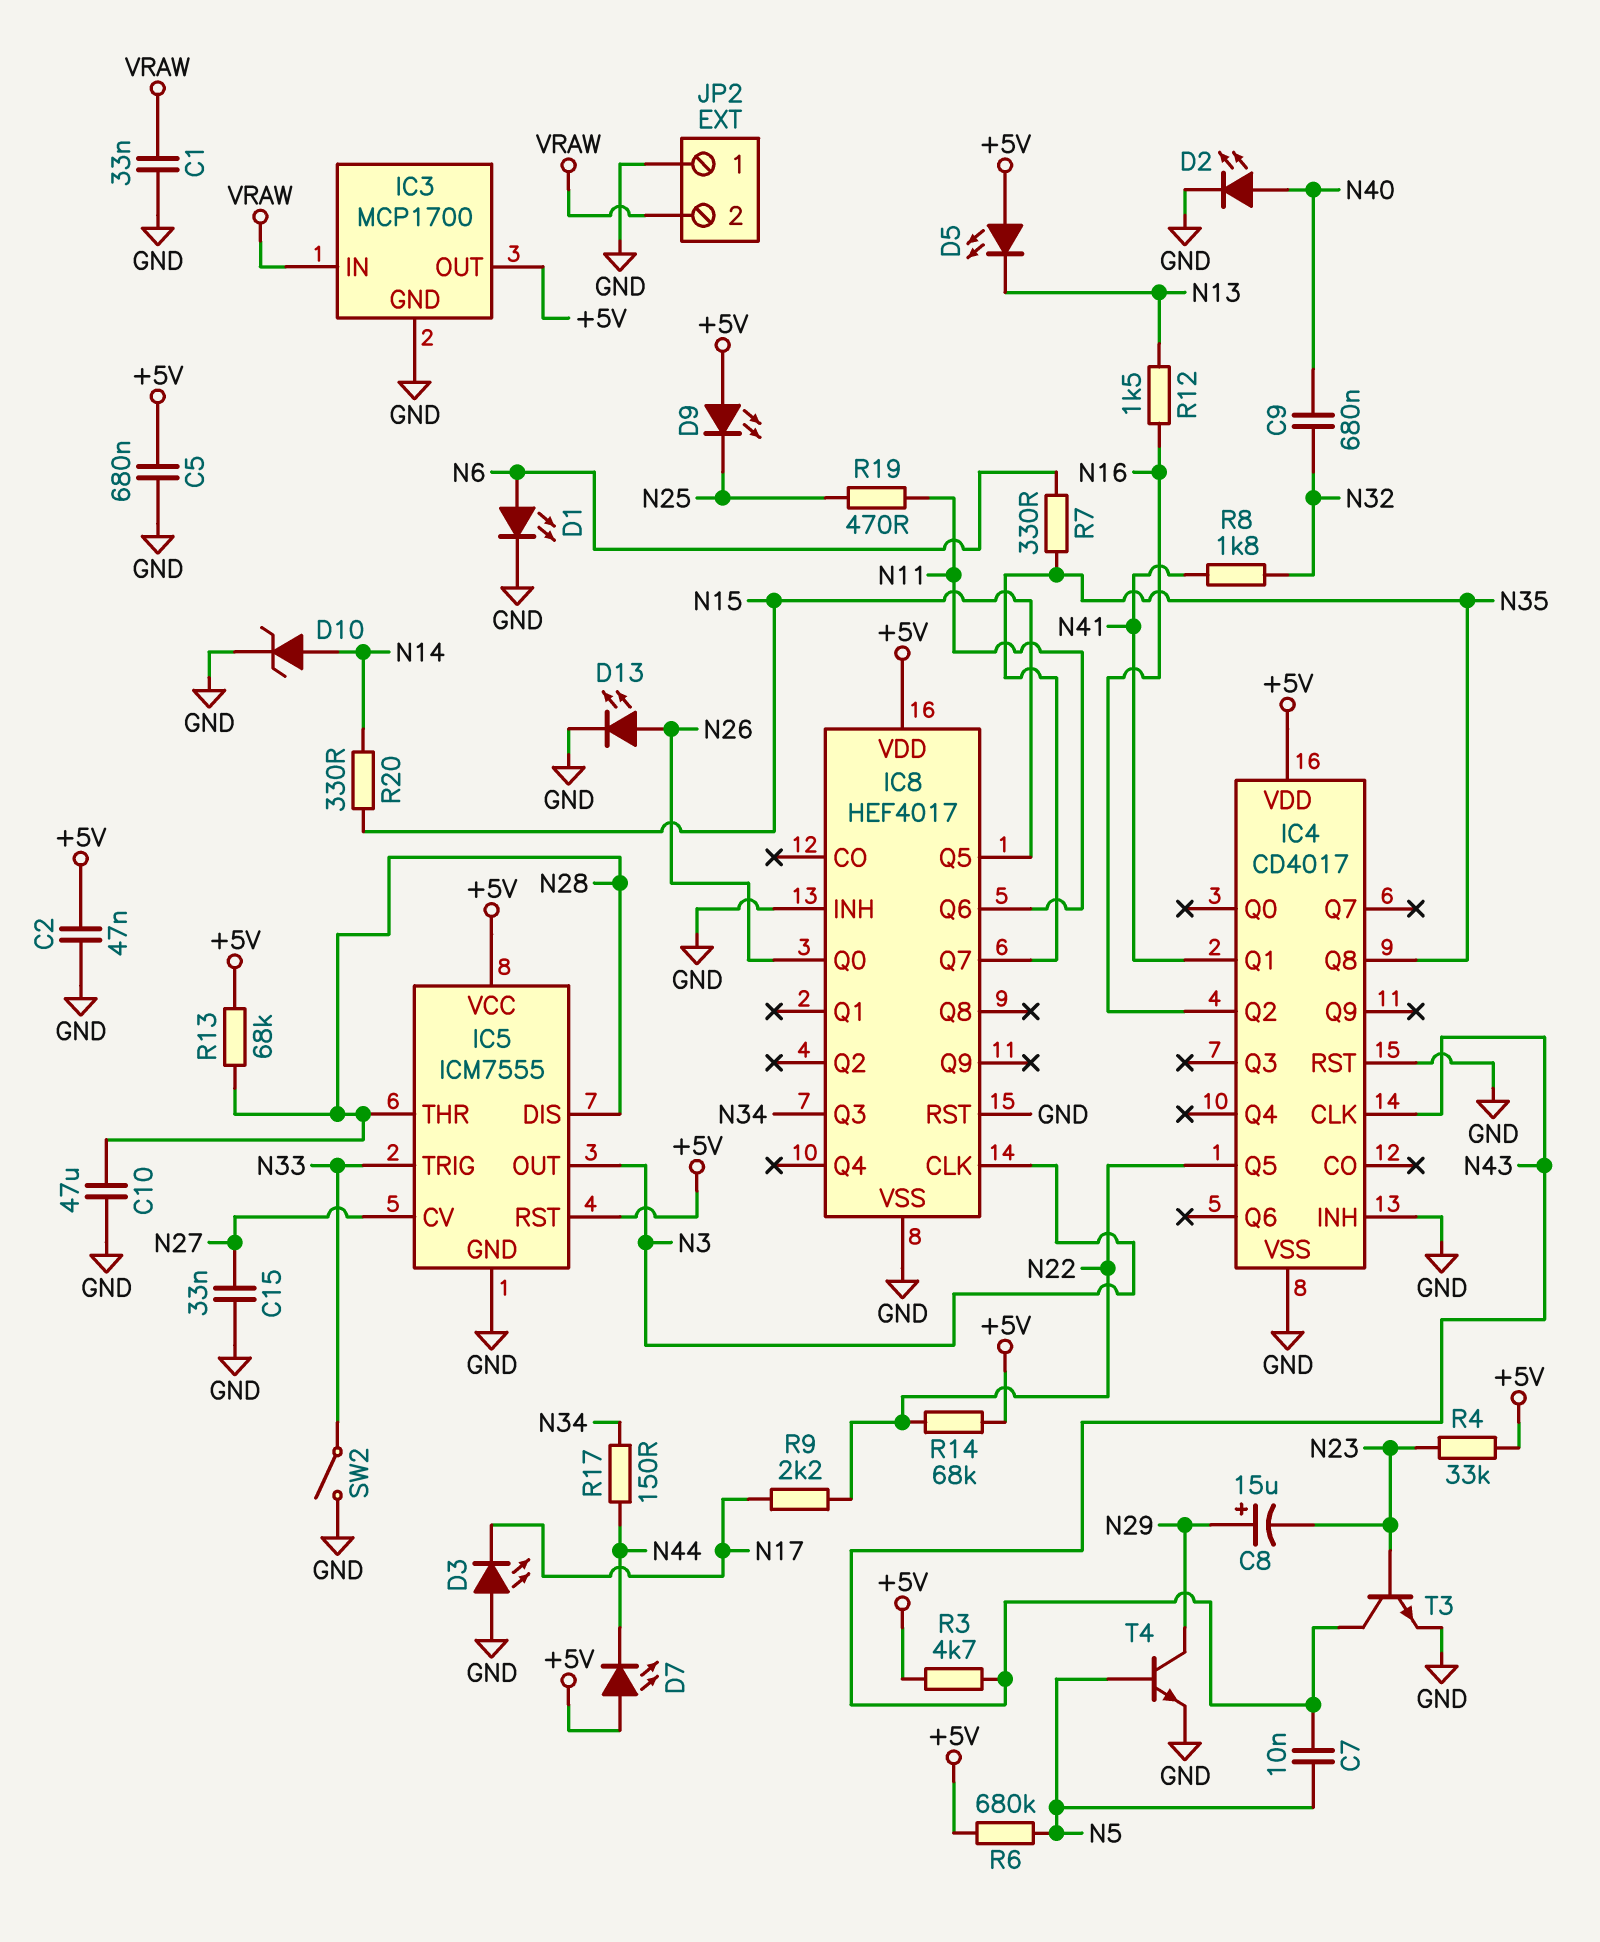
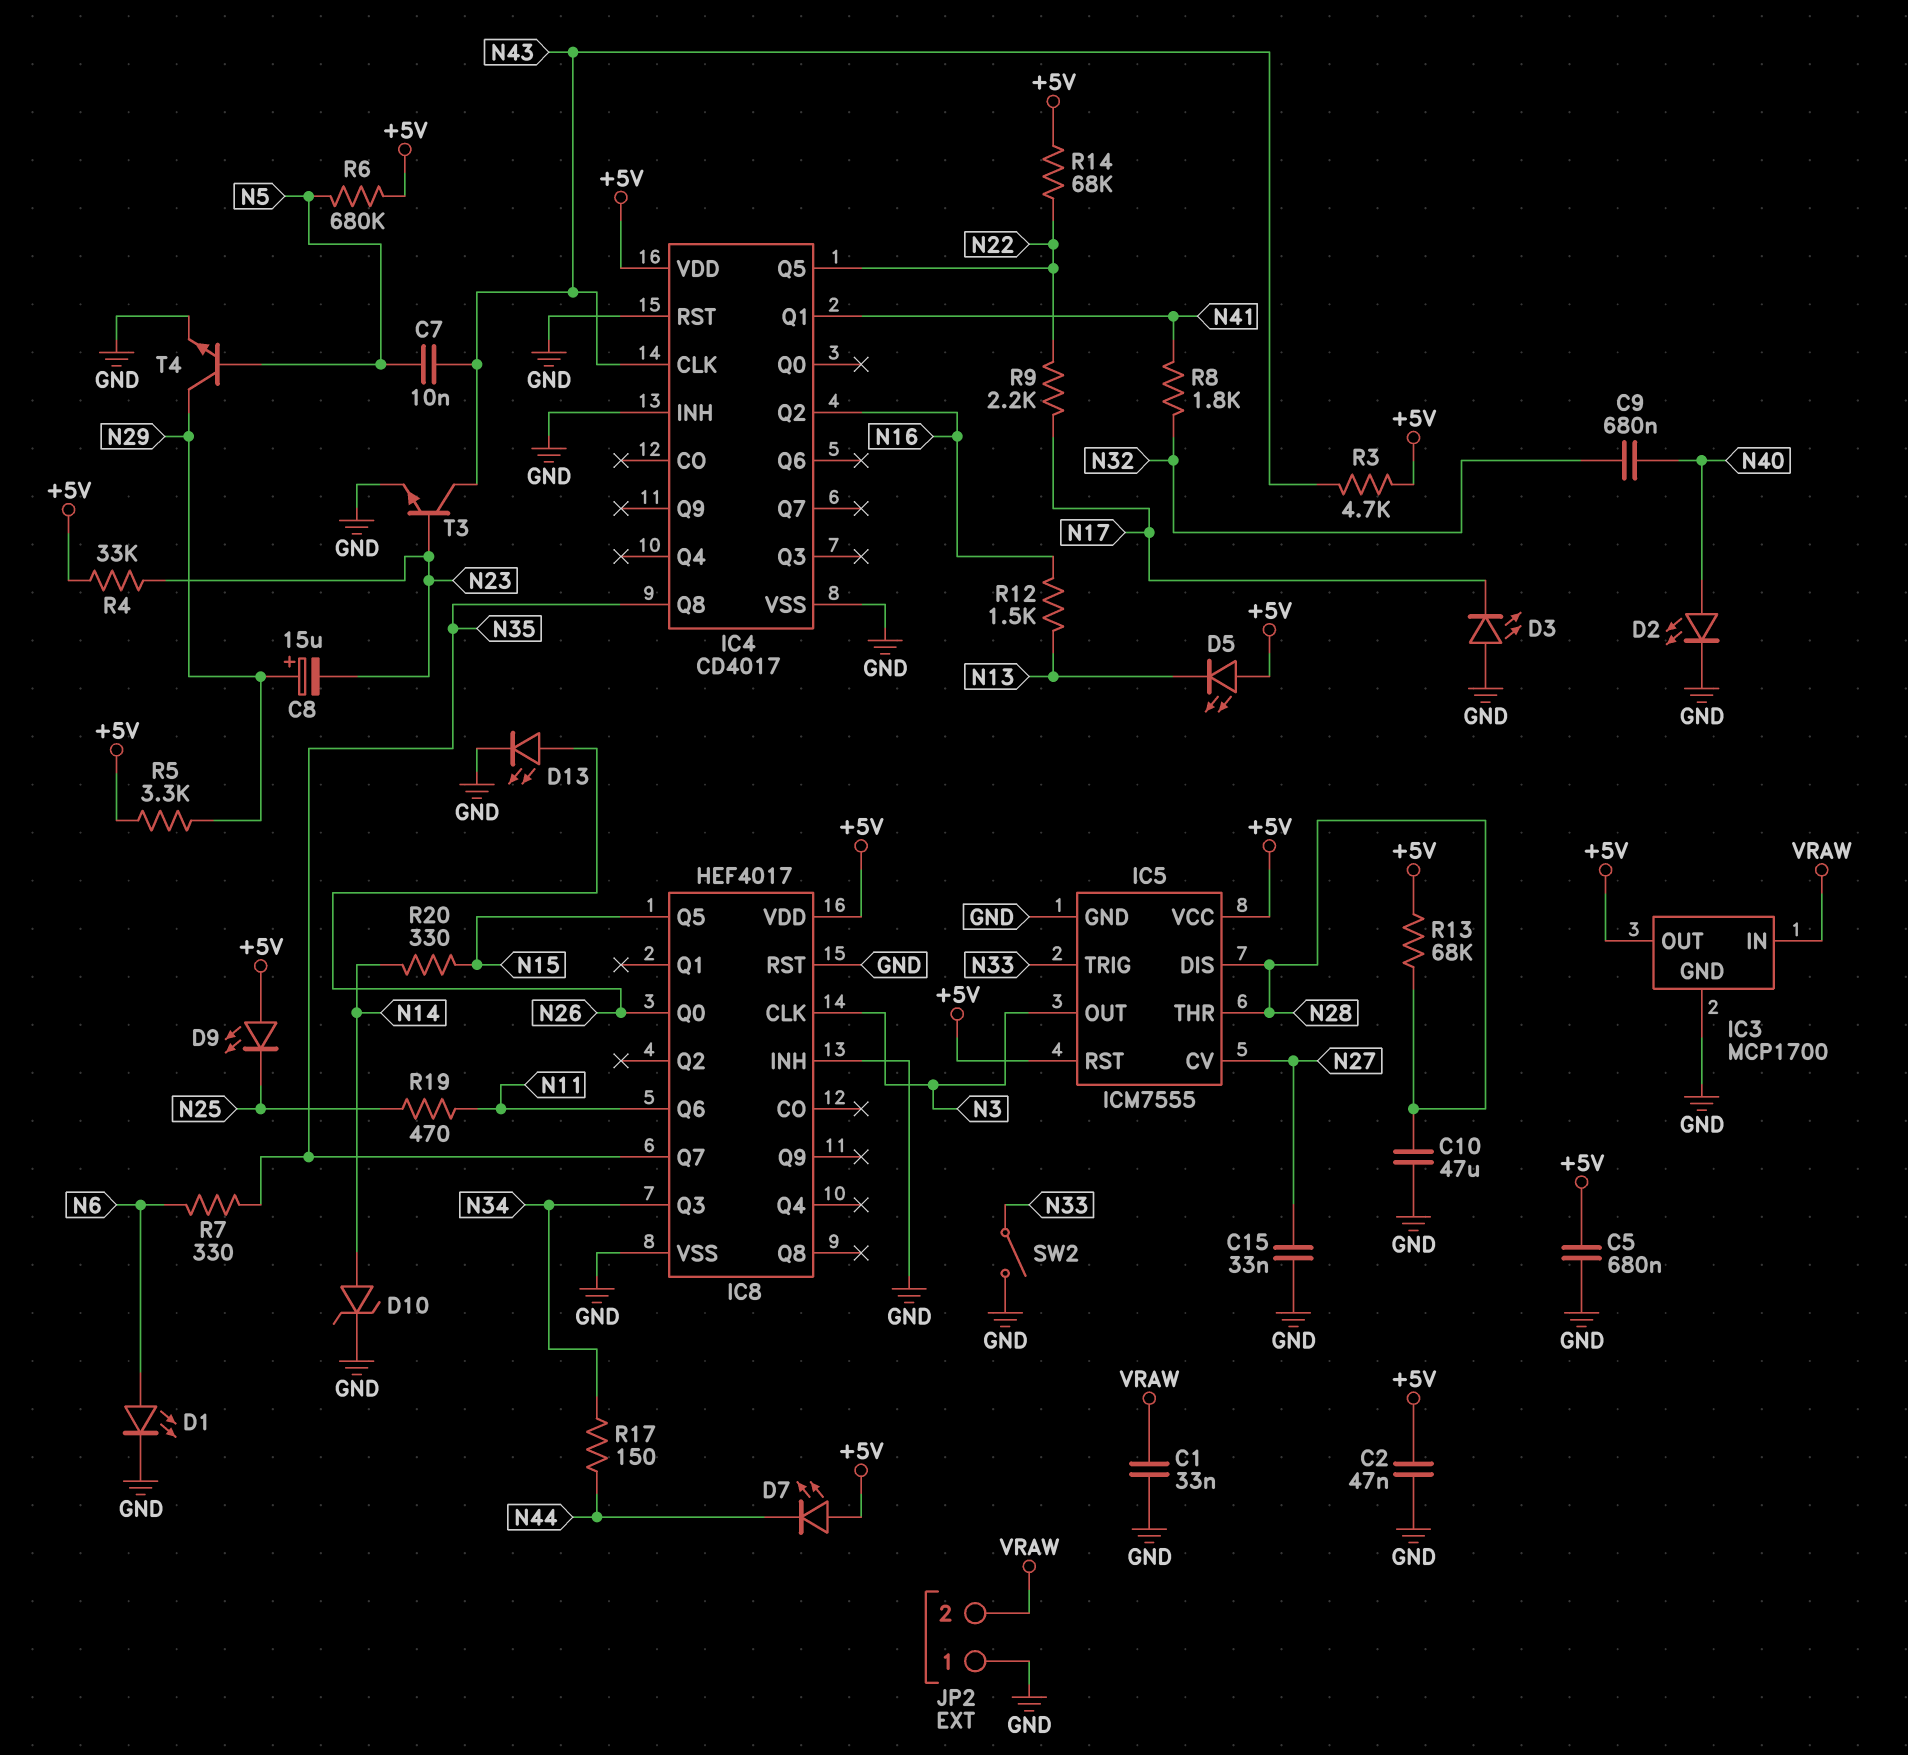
R5: none -> 3.3k (+5V, N29)

